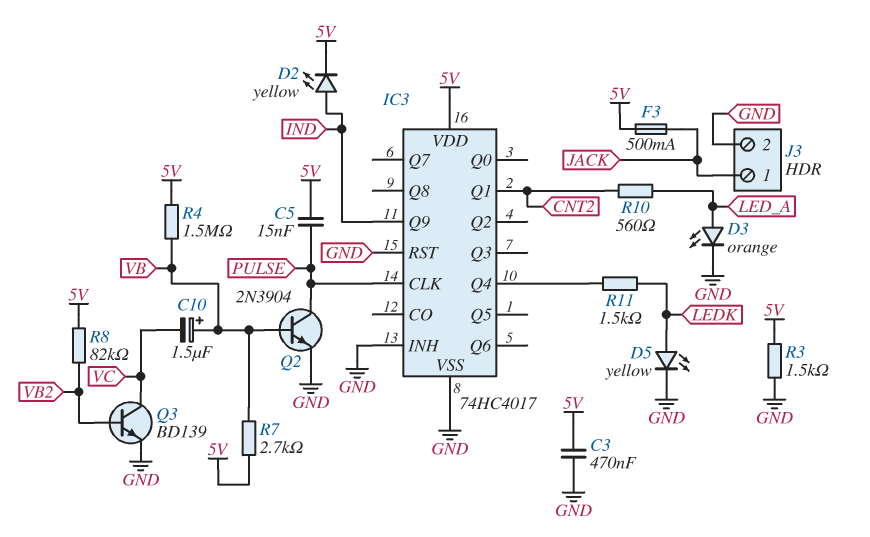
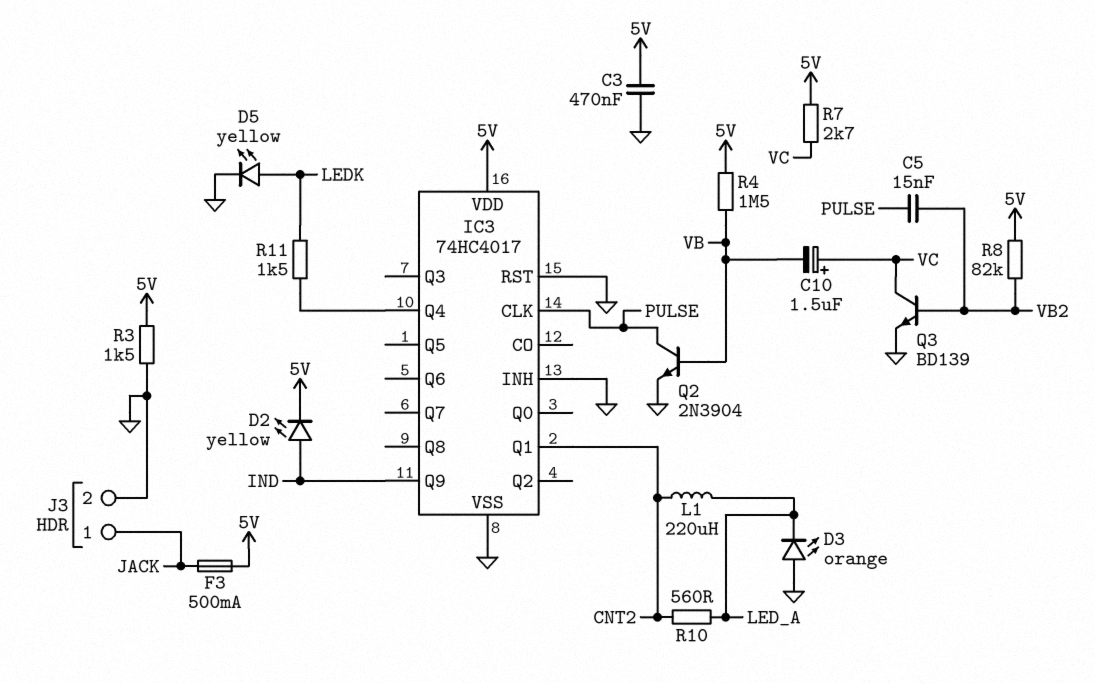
C5: 15nF (5V, PULSE) -> 15nF (PULSE, VB2)
C10: 1.5uF (plus VB, minus VC) -> 1.5uF (plus VC, minus VB)
D3: LED orange (A LED_A, K GND) -> LED orange (A GND, K LED_A)
L1: none -> 220uH (CNT2, LED_A)
R7: 2.7k (5V, VB) -> 2.7k (5V, VC)

